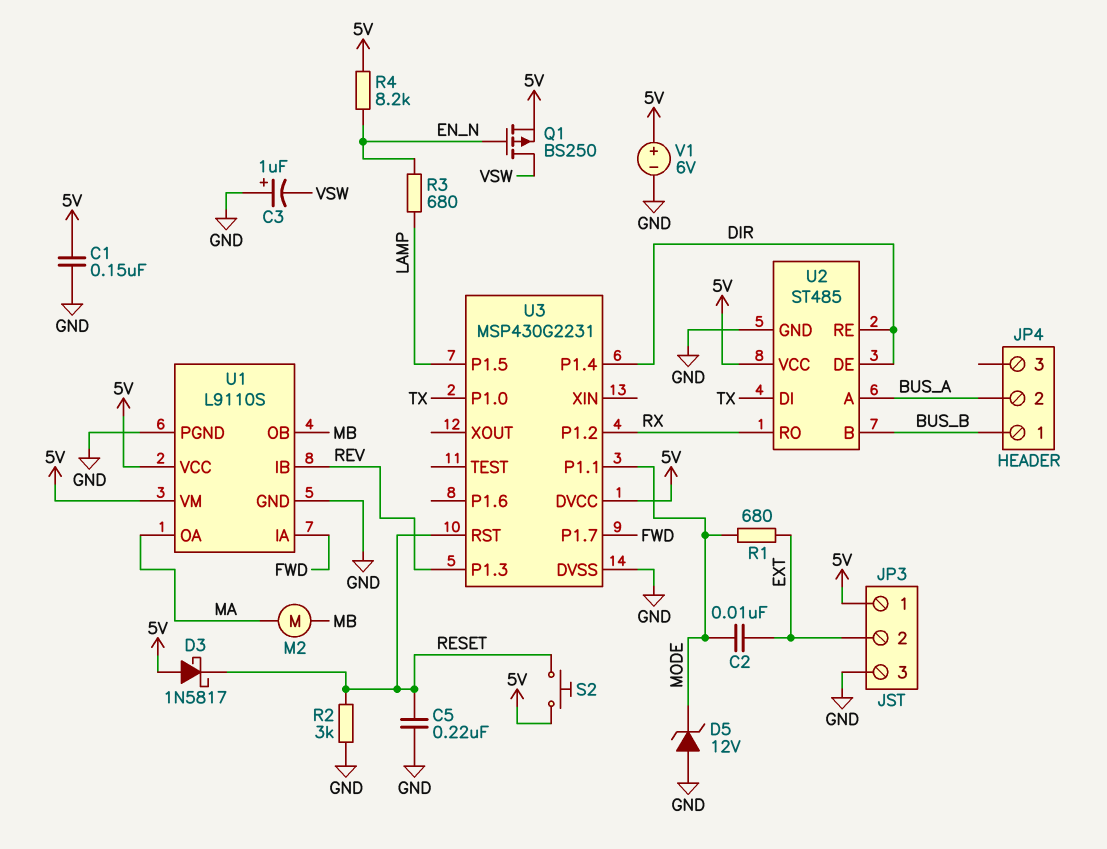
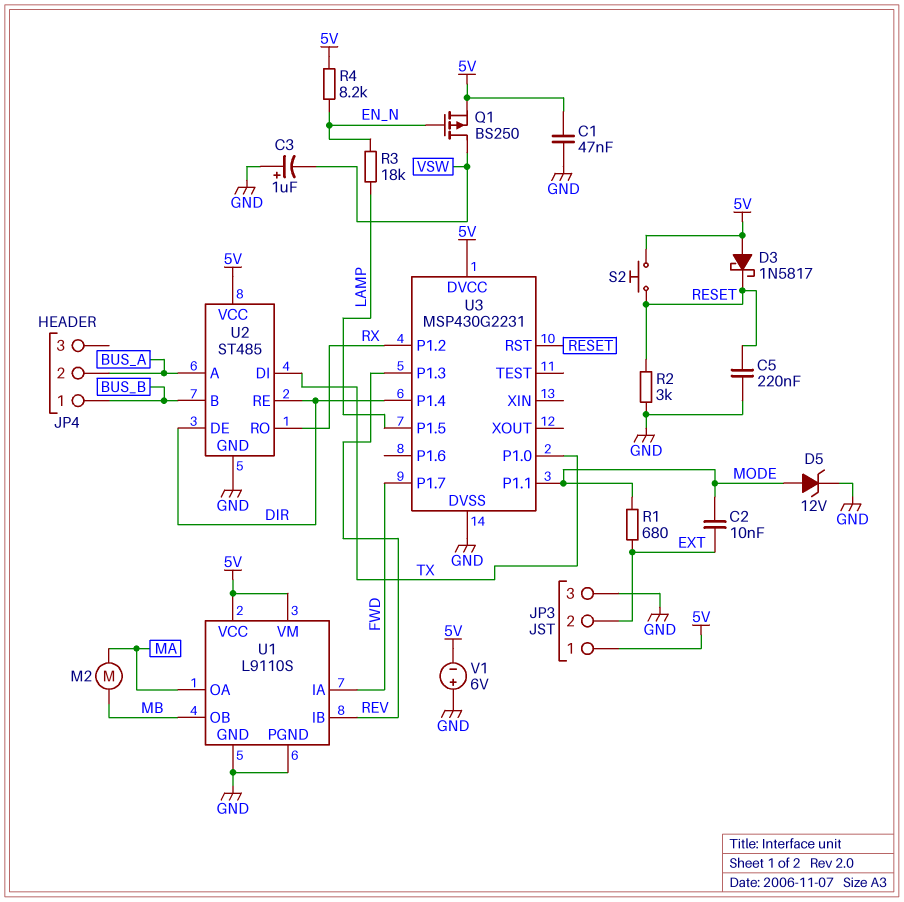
C1: 150nF (5V, GND) -> 47nF (5V, GND)
D5: zener 12V (A GND, K MODE) -> zener 12V (A MODE, K GND)
R3: 680 (EN_N, LAMP) -> 18k (EN_N, LAMP)
V1: 6V (plus 5V, minus GND) -> 6V (plus GND, minus 5V)

